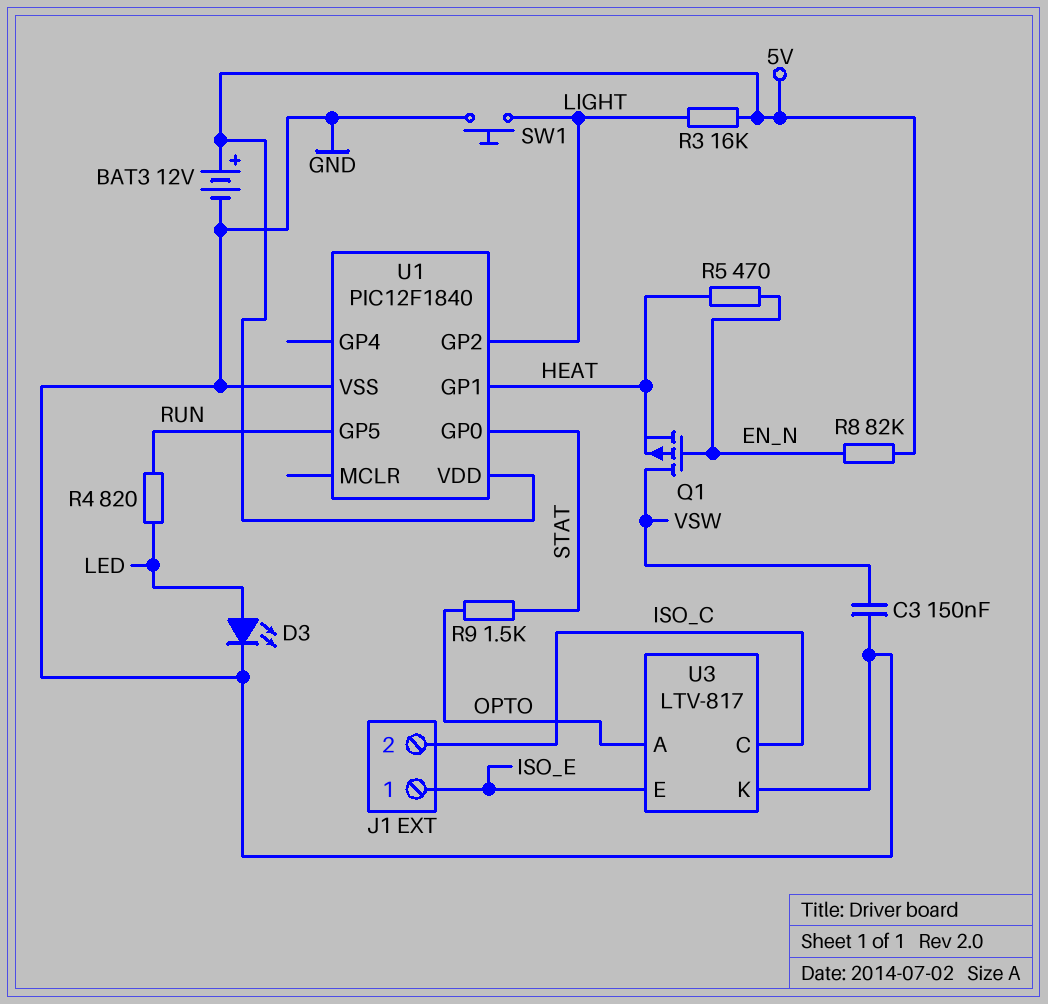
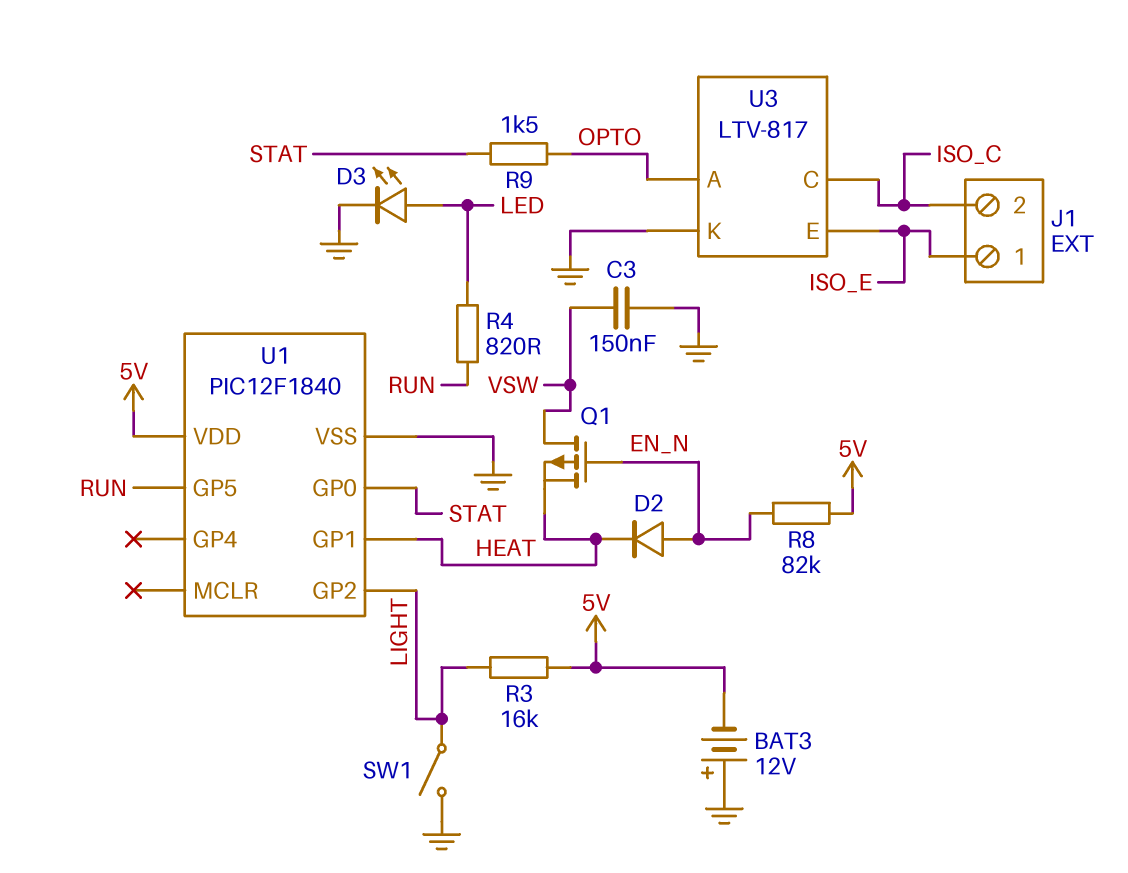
BAT3: 12V (plus 5V, minus GND) -> 12V (plus GND, minus 5V)
D2: none -> diode (A EN_N, K HEAT)
R5: 470 (EN_N, HEAT) -> none
SW1: button (GND, LIGHT) -> switch (GND, LIGHT)

